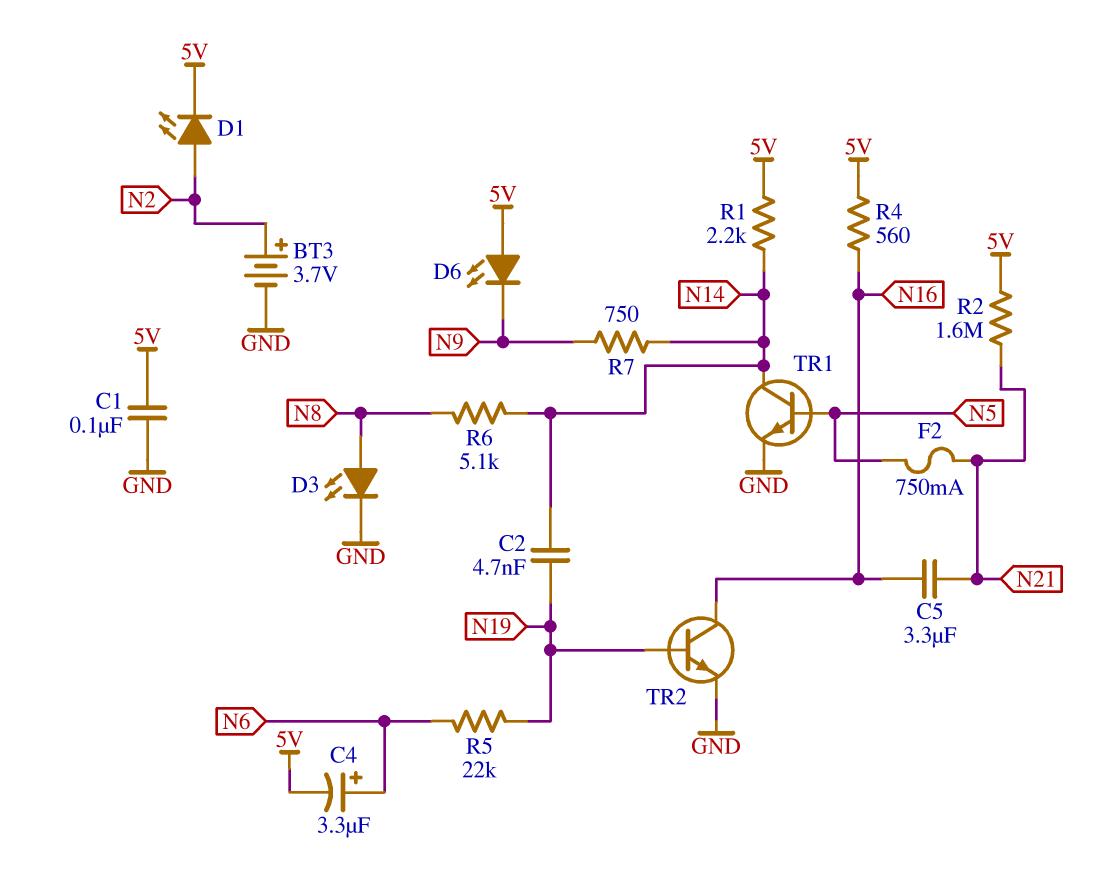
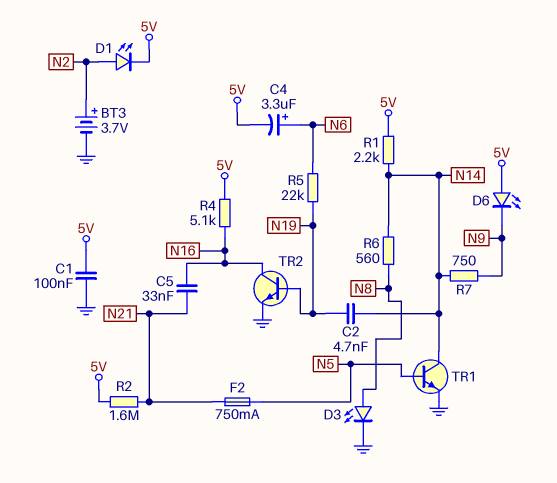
C5: 3.3uF (N16, N21) -> 33nF (N16, N21)
R4: 560 (5V, N16) -> 5.1k (5V, N16)
R6: 5.1k (N8, N14) -> 560 (N8, N14)

